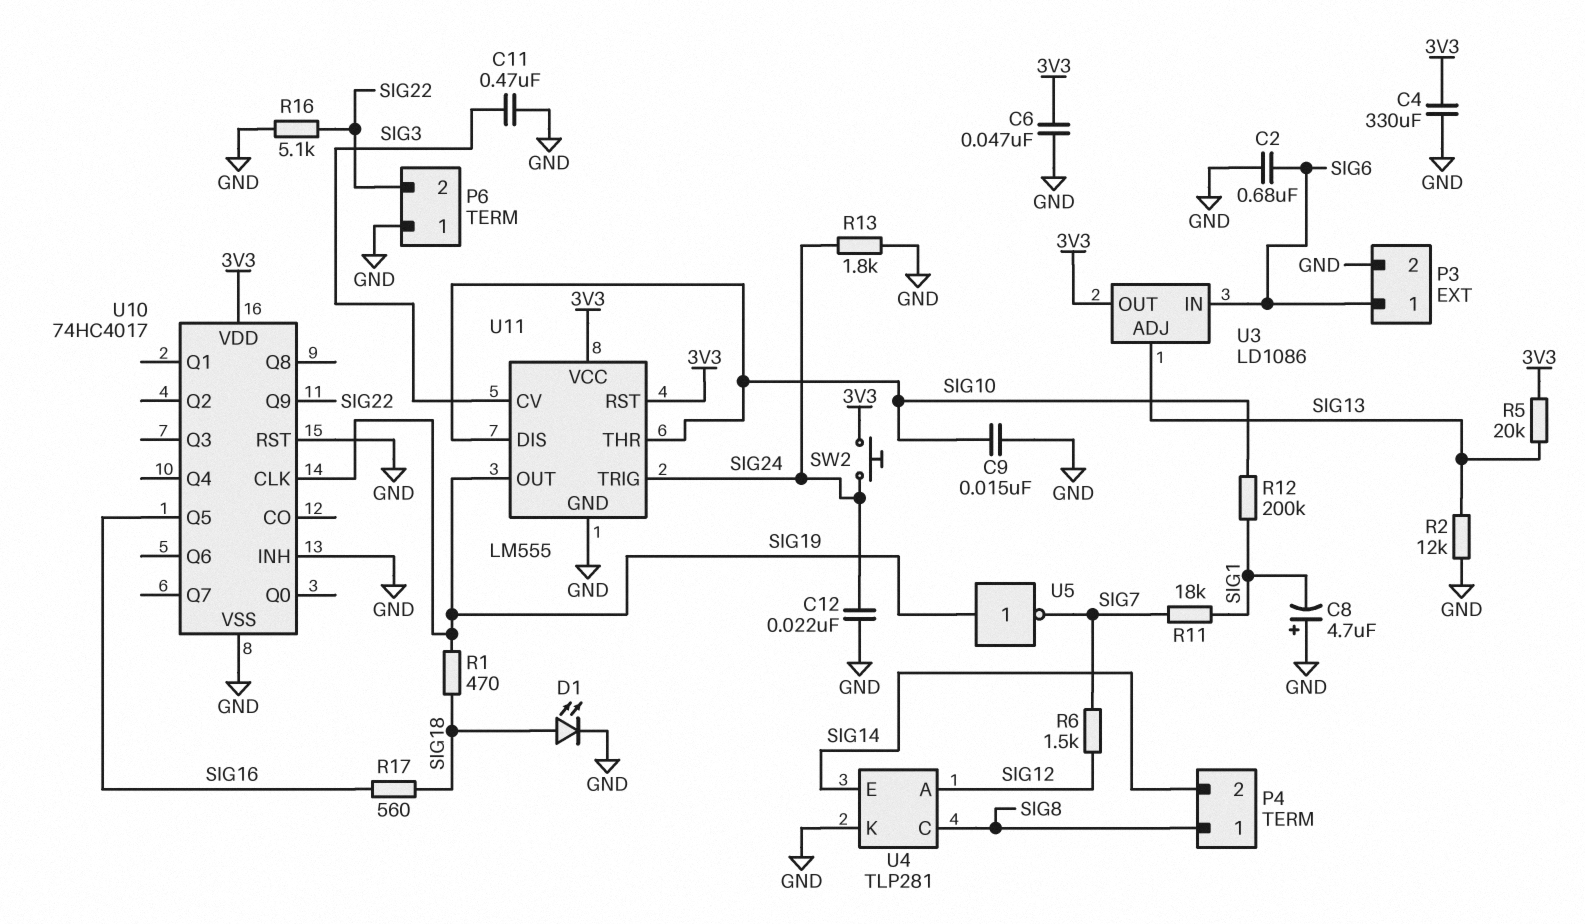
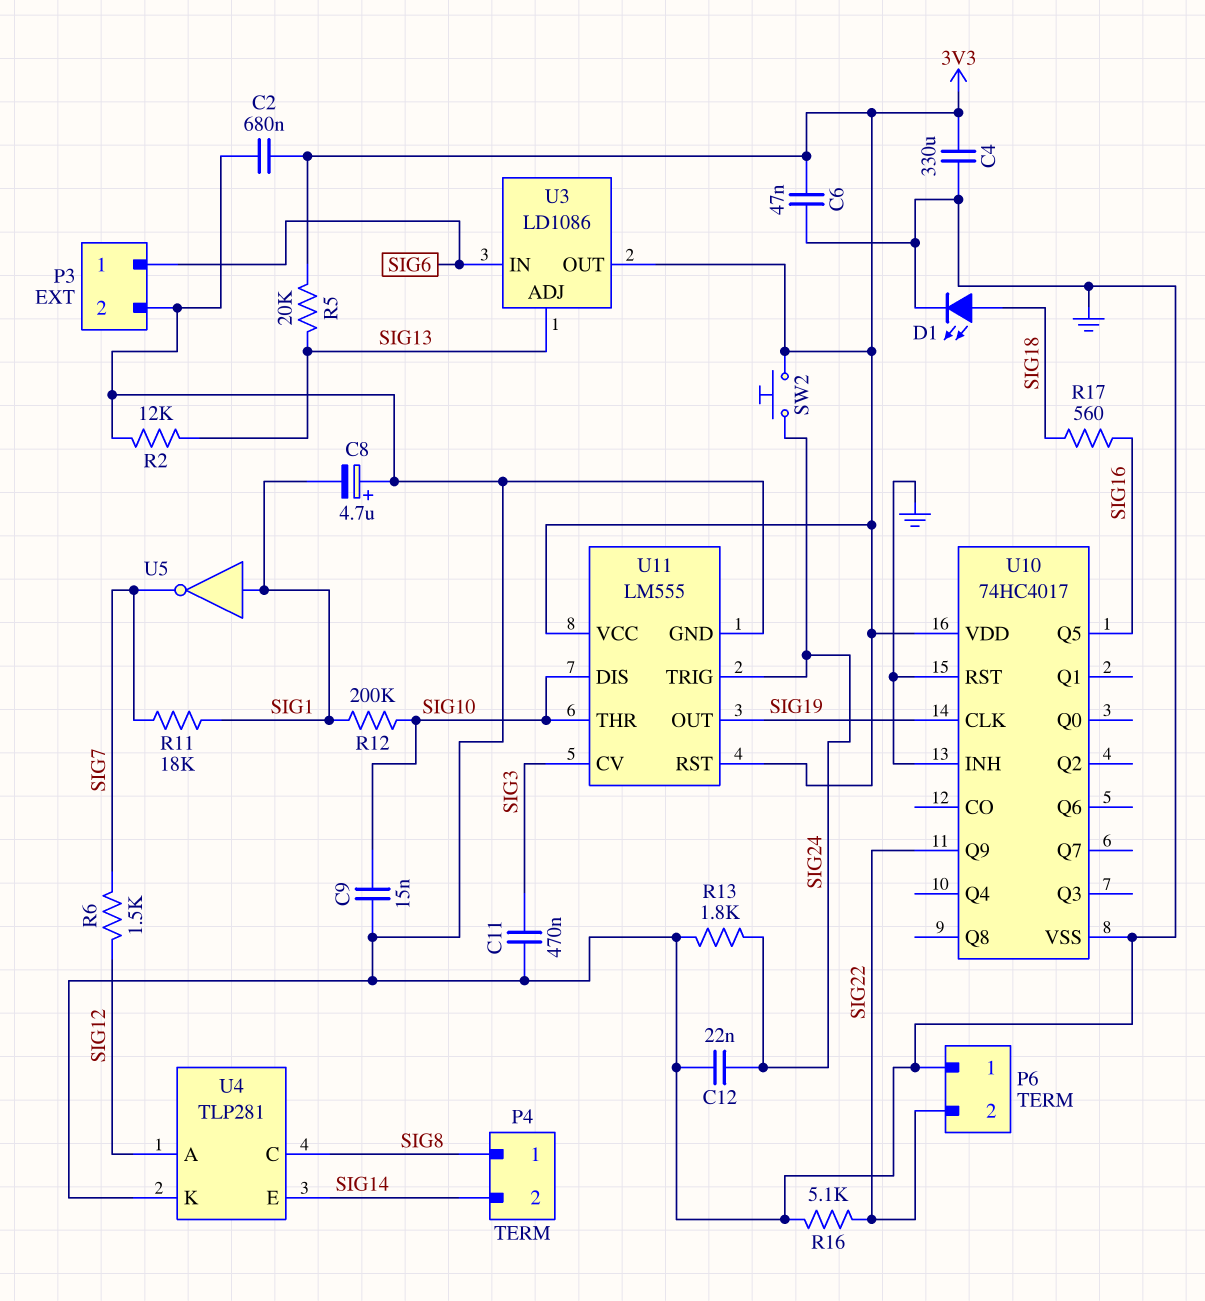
C2: 680nF (GND, SIG6) -> 680nF (3V3, GND)
R1: 470 (SIG18, SIG19) -> none
U5: NOT (in SIG19, out SIG7) -> NOT (in SIG1, out SIG7)

